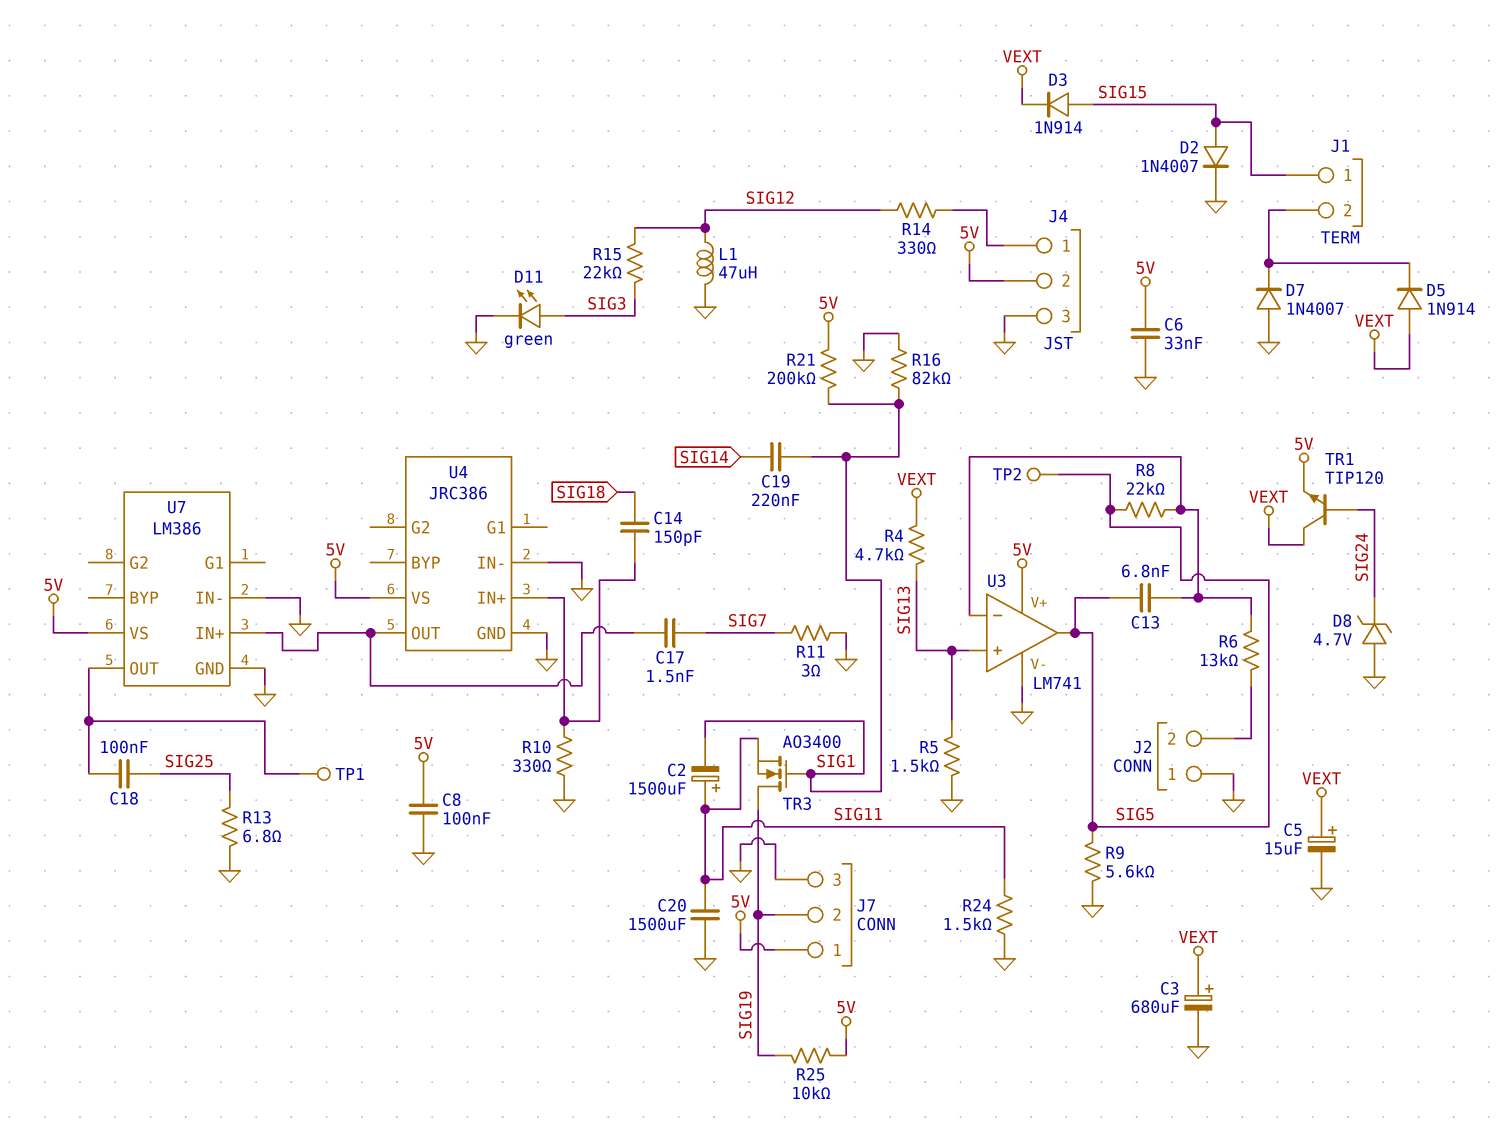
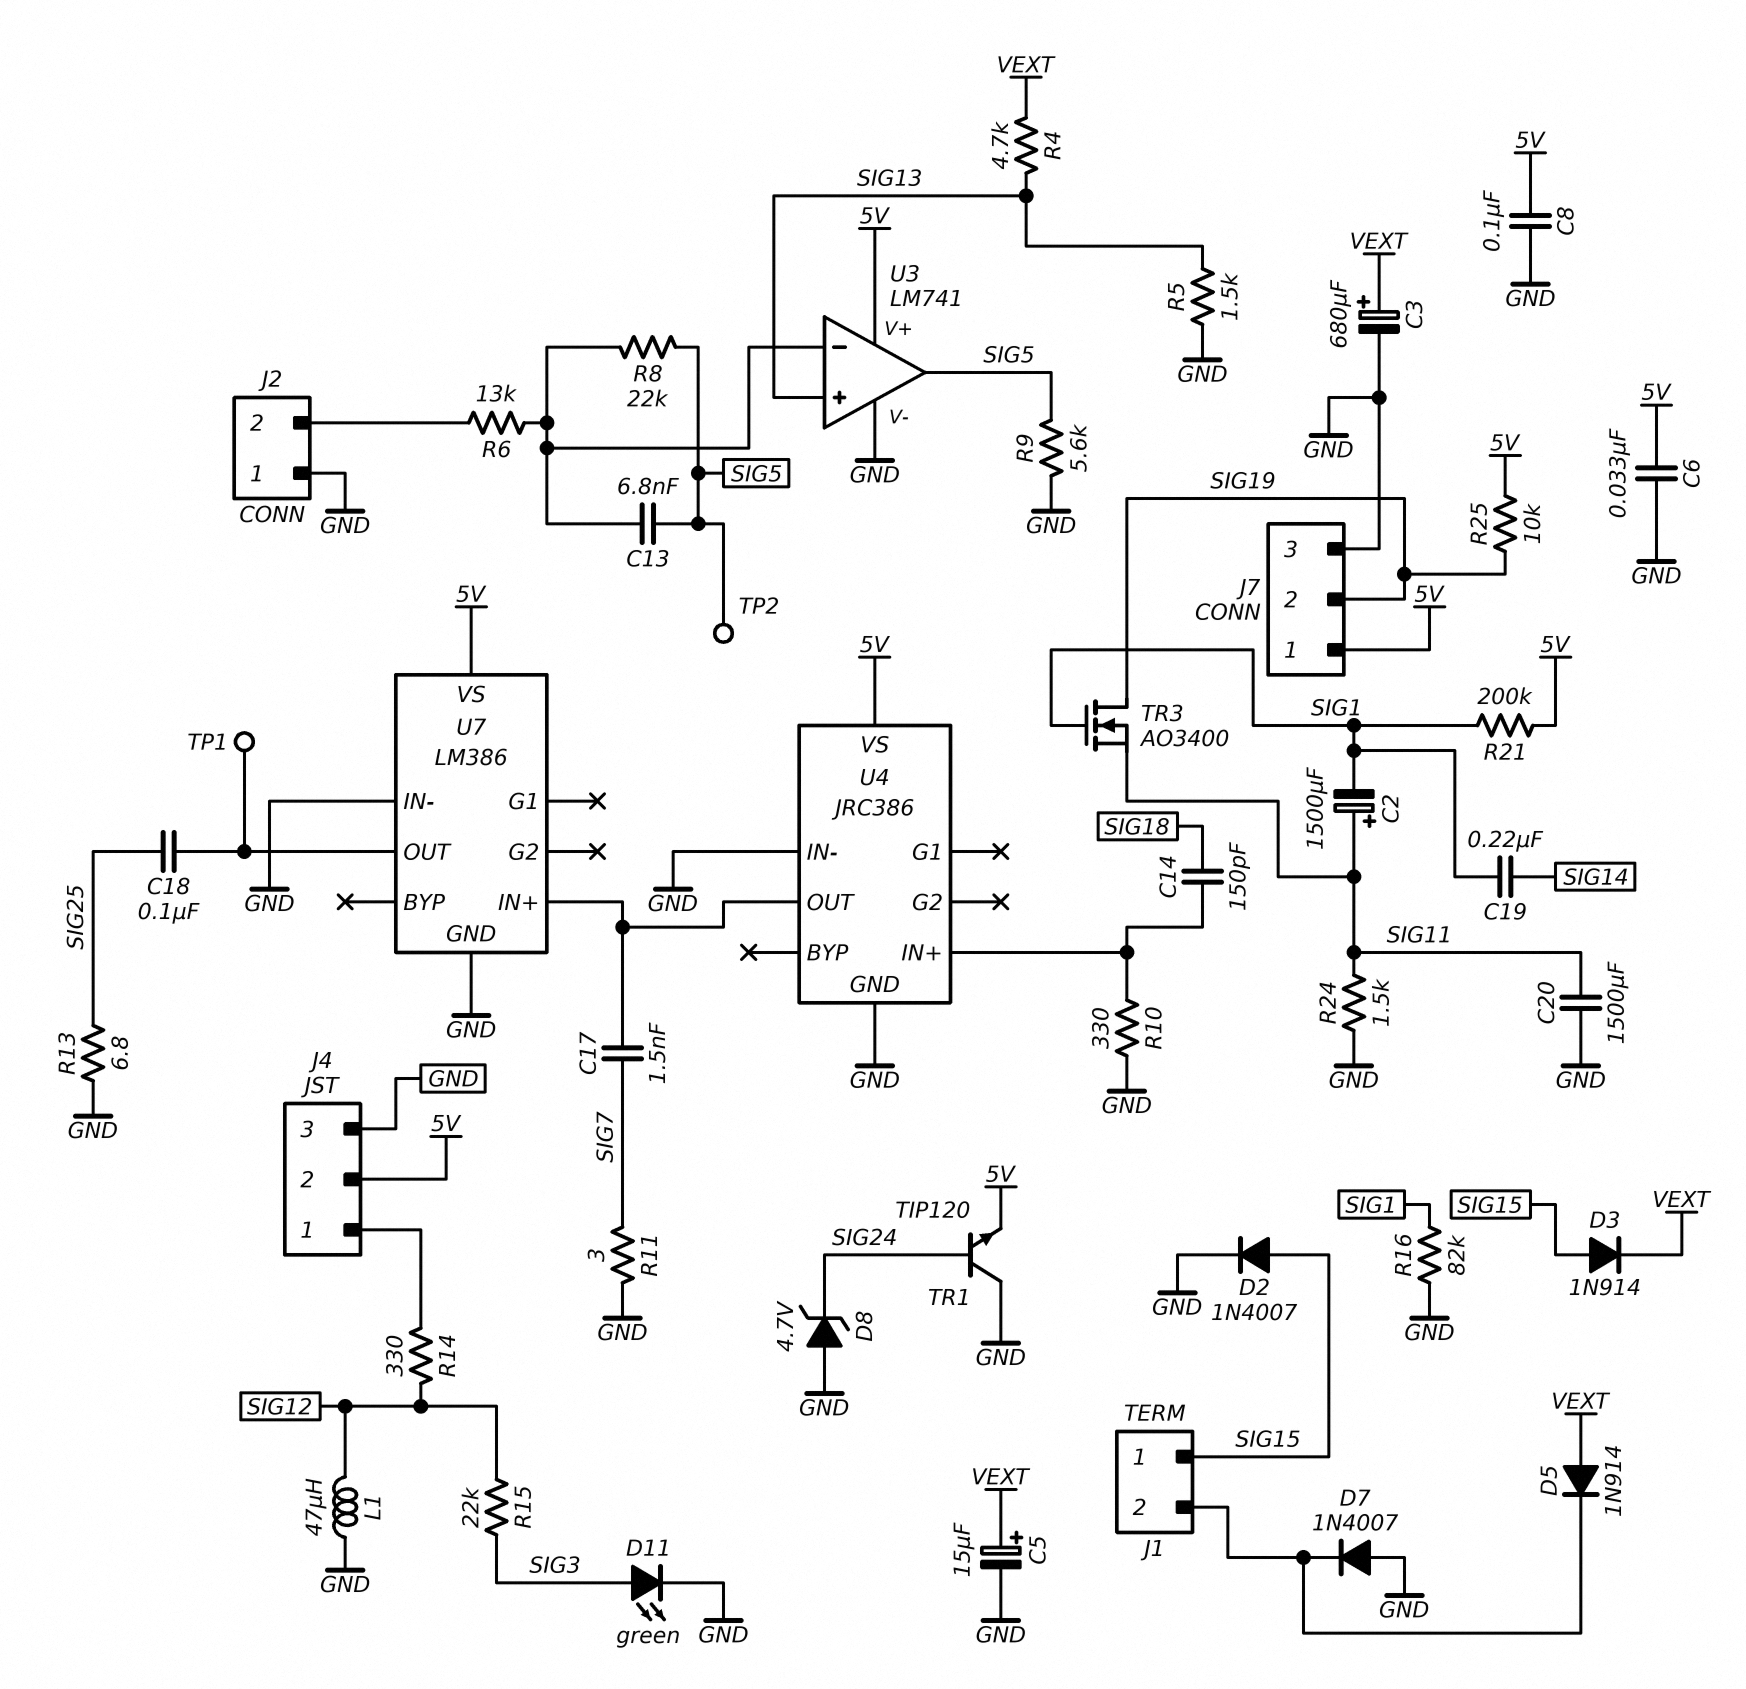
TR1: NPN TIP120 (B SIG24, C VEXT, E 5V) -> NPN TIP120 (B SIG24, C GND, E 5V)

